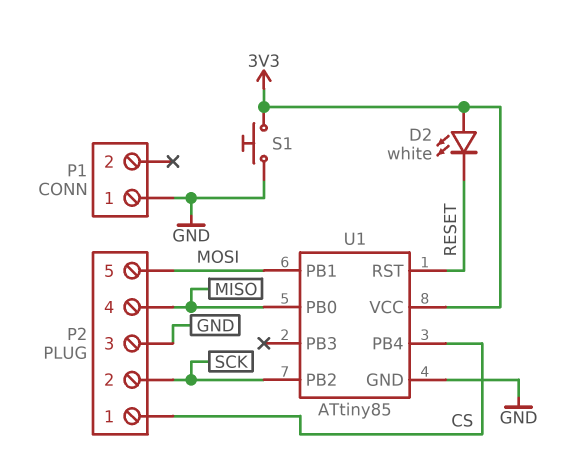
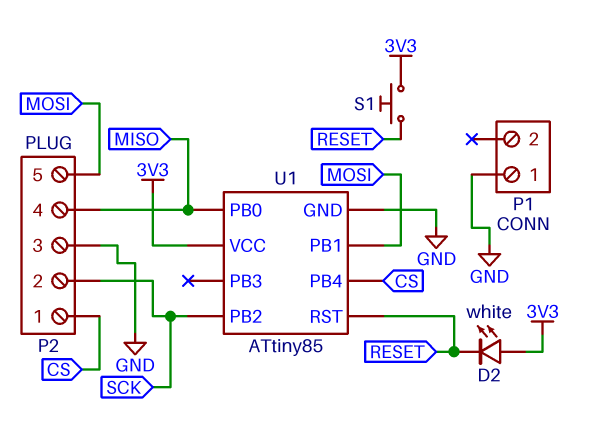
S1: button (3V3, GND) -> button (3V3, RESET)

